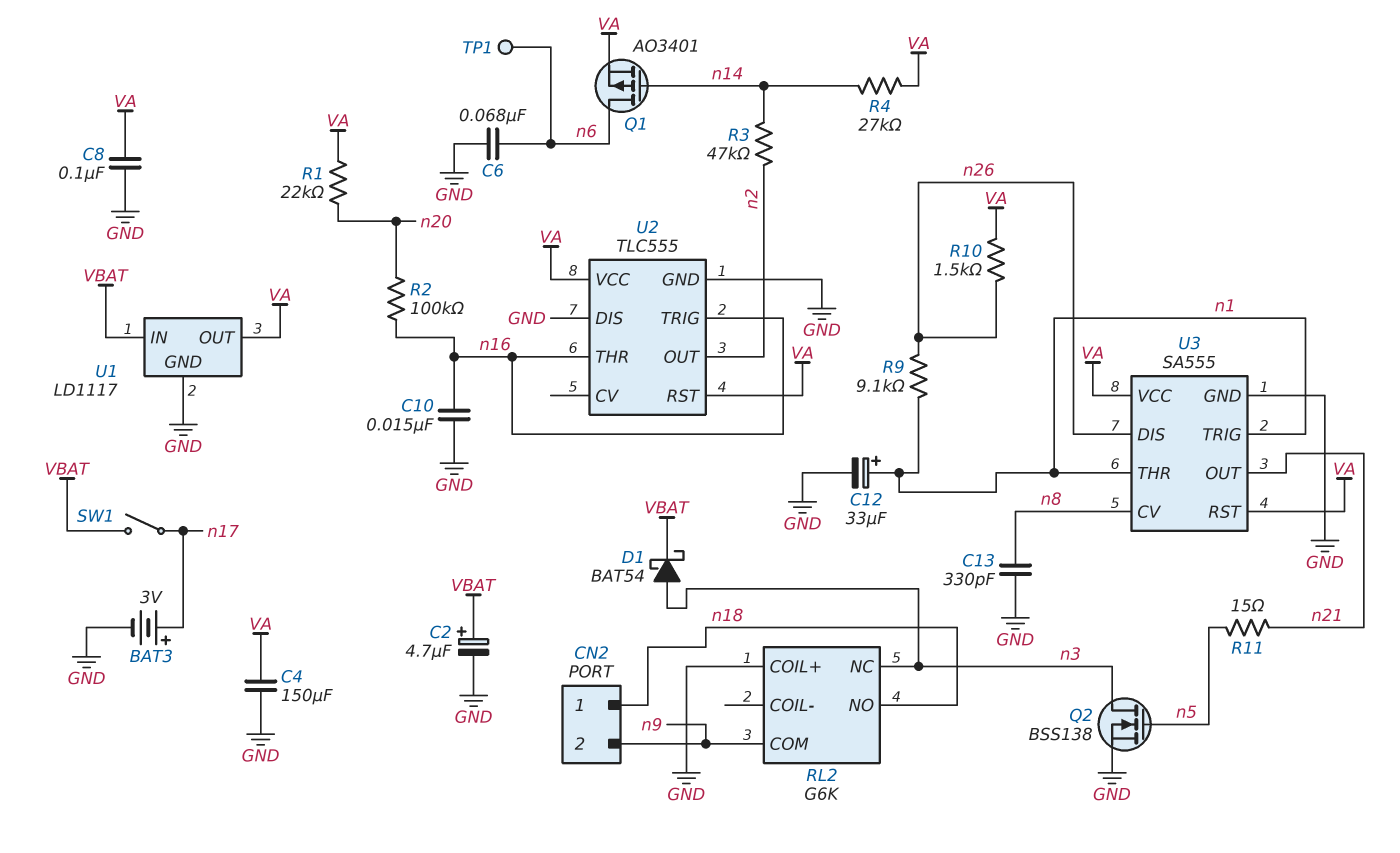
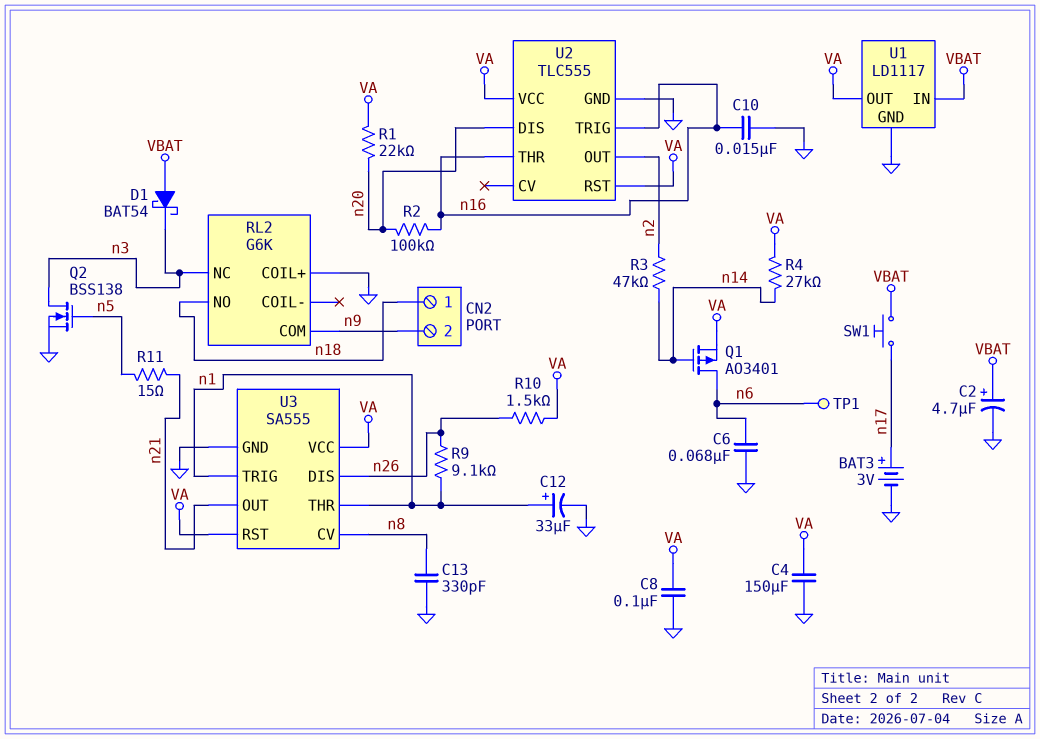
D1: schottky BAT54 (A n3, K VBAT) -> schottky BAT54 (A VBAT, K n3)
SW1: switch (VBAT, n17) -> button (VBAT, n17)
U2 pin DIS: GND -> n20

